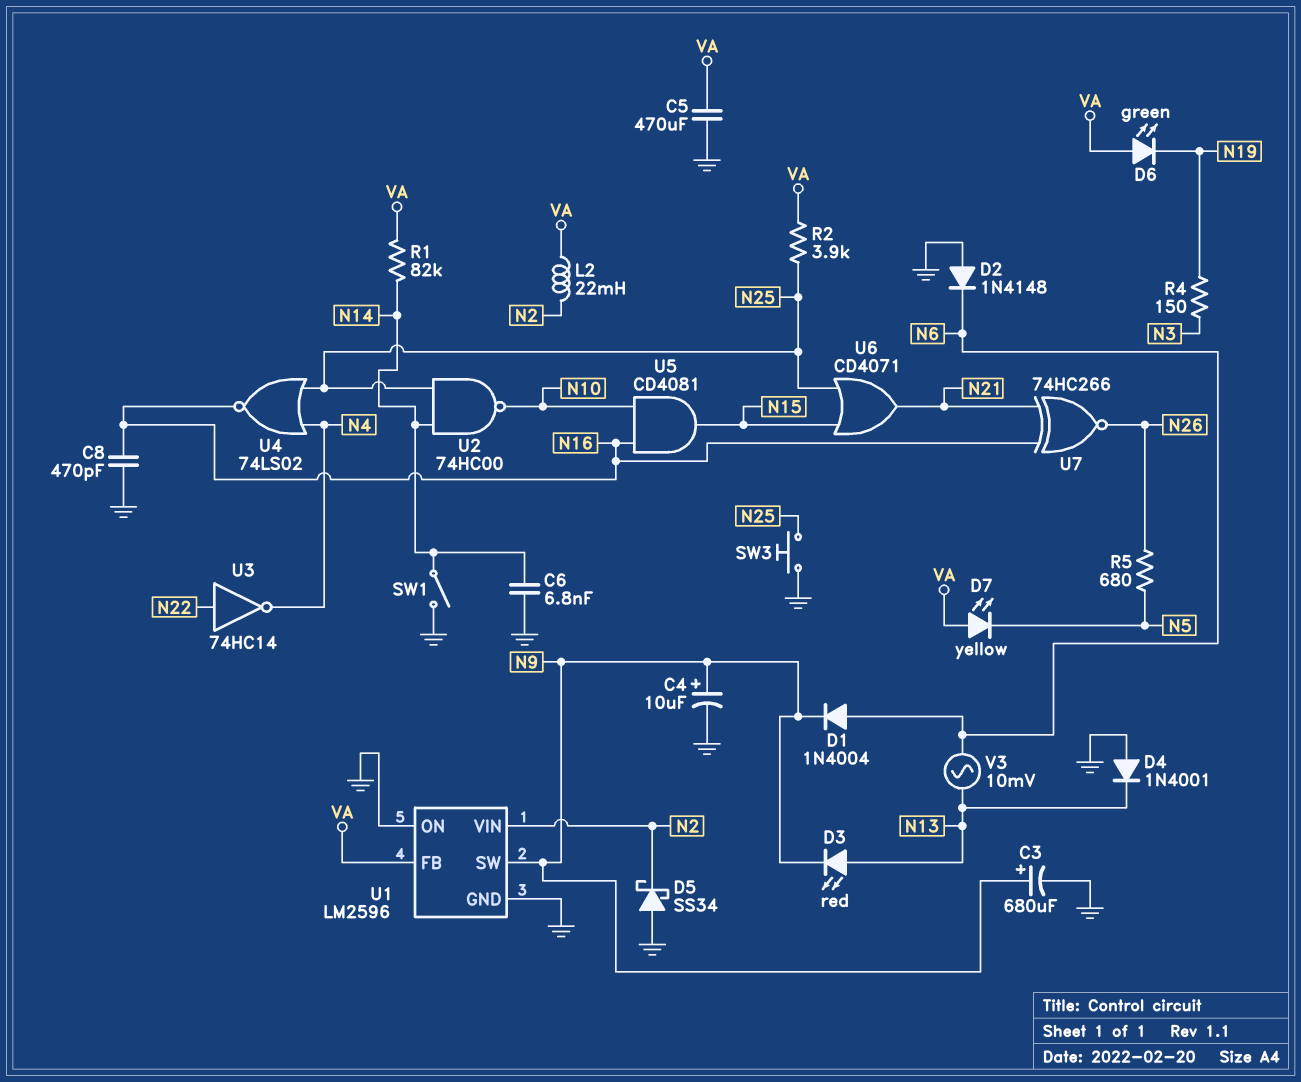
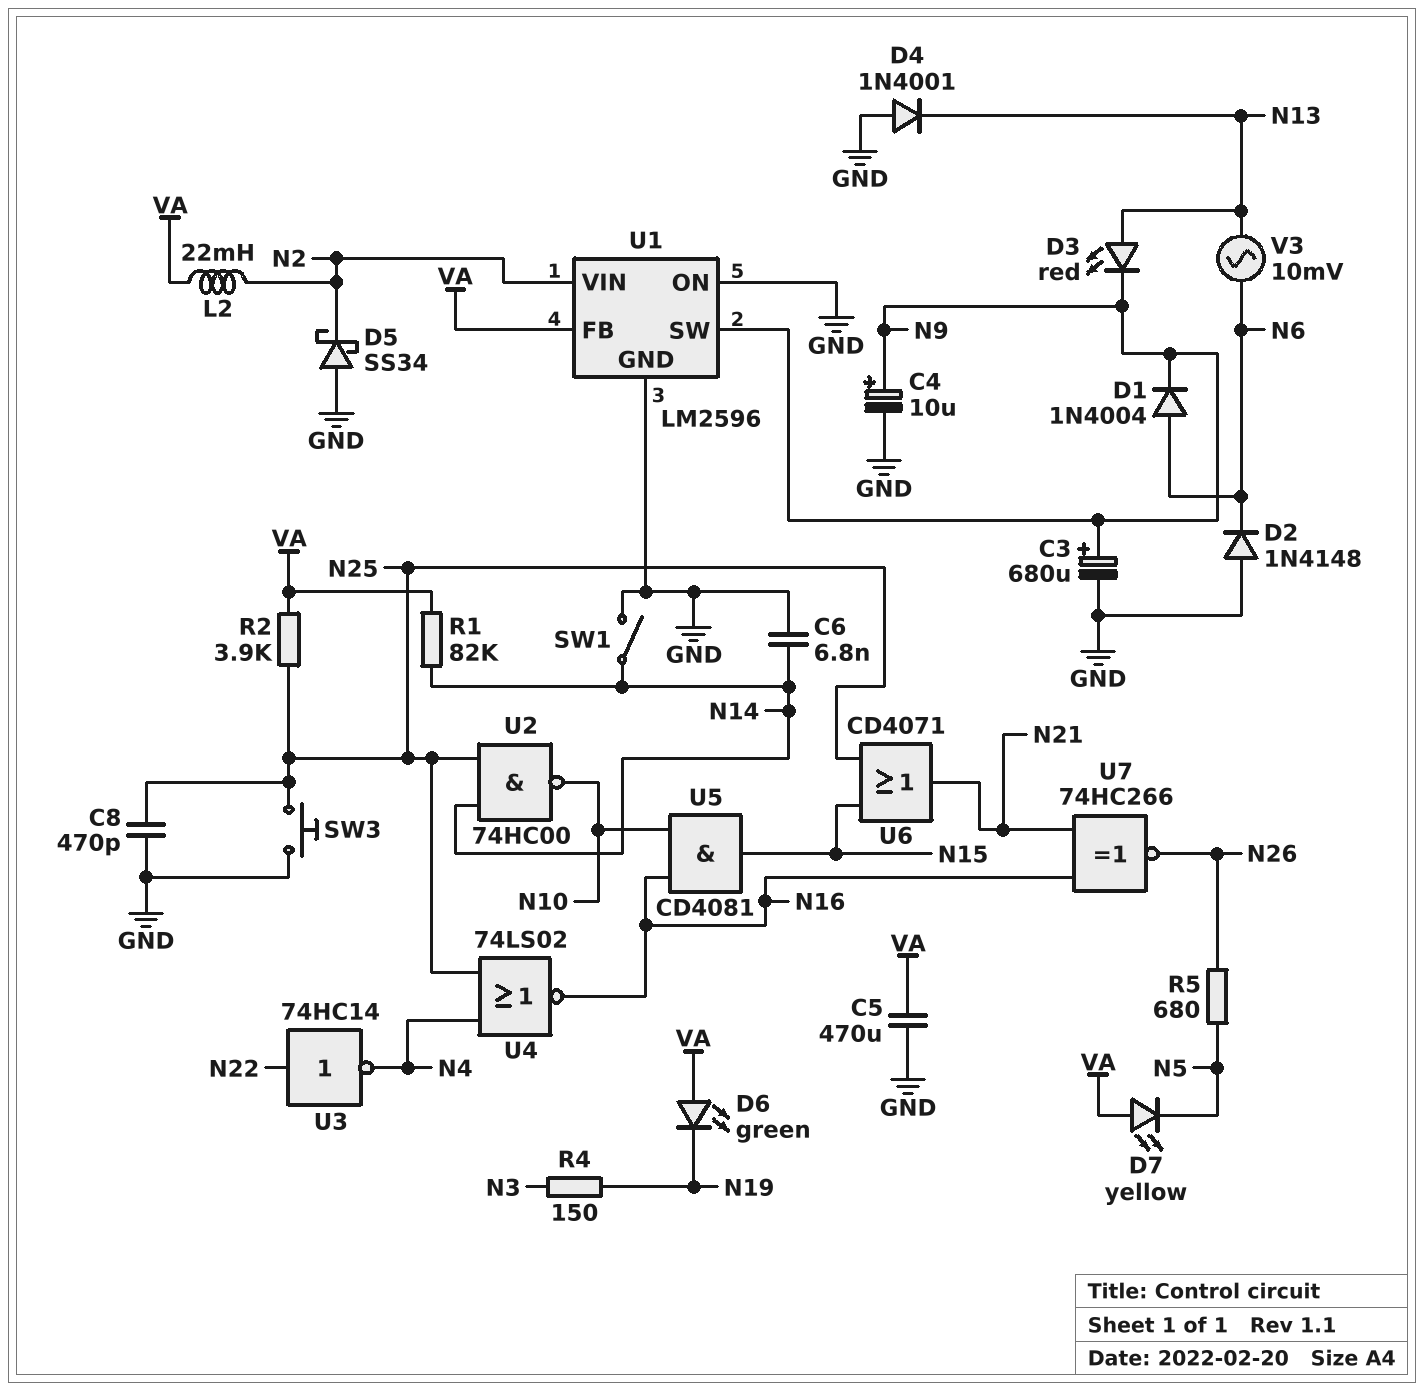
C8: 470pF (GND, N16) -> 470pF (GND, N25)

